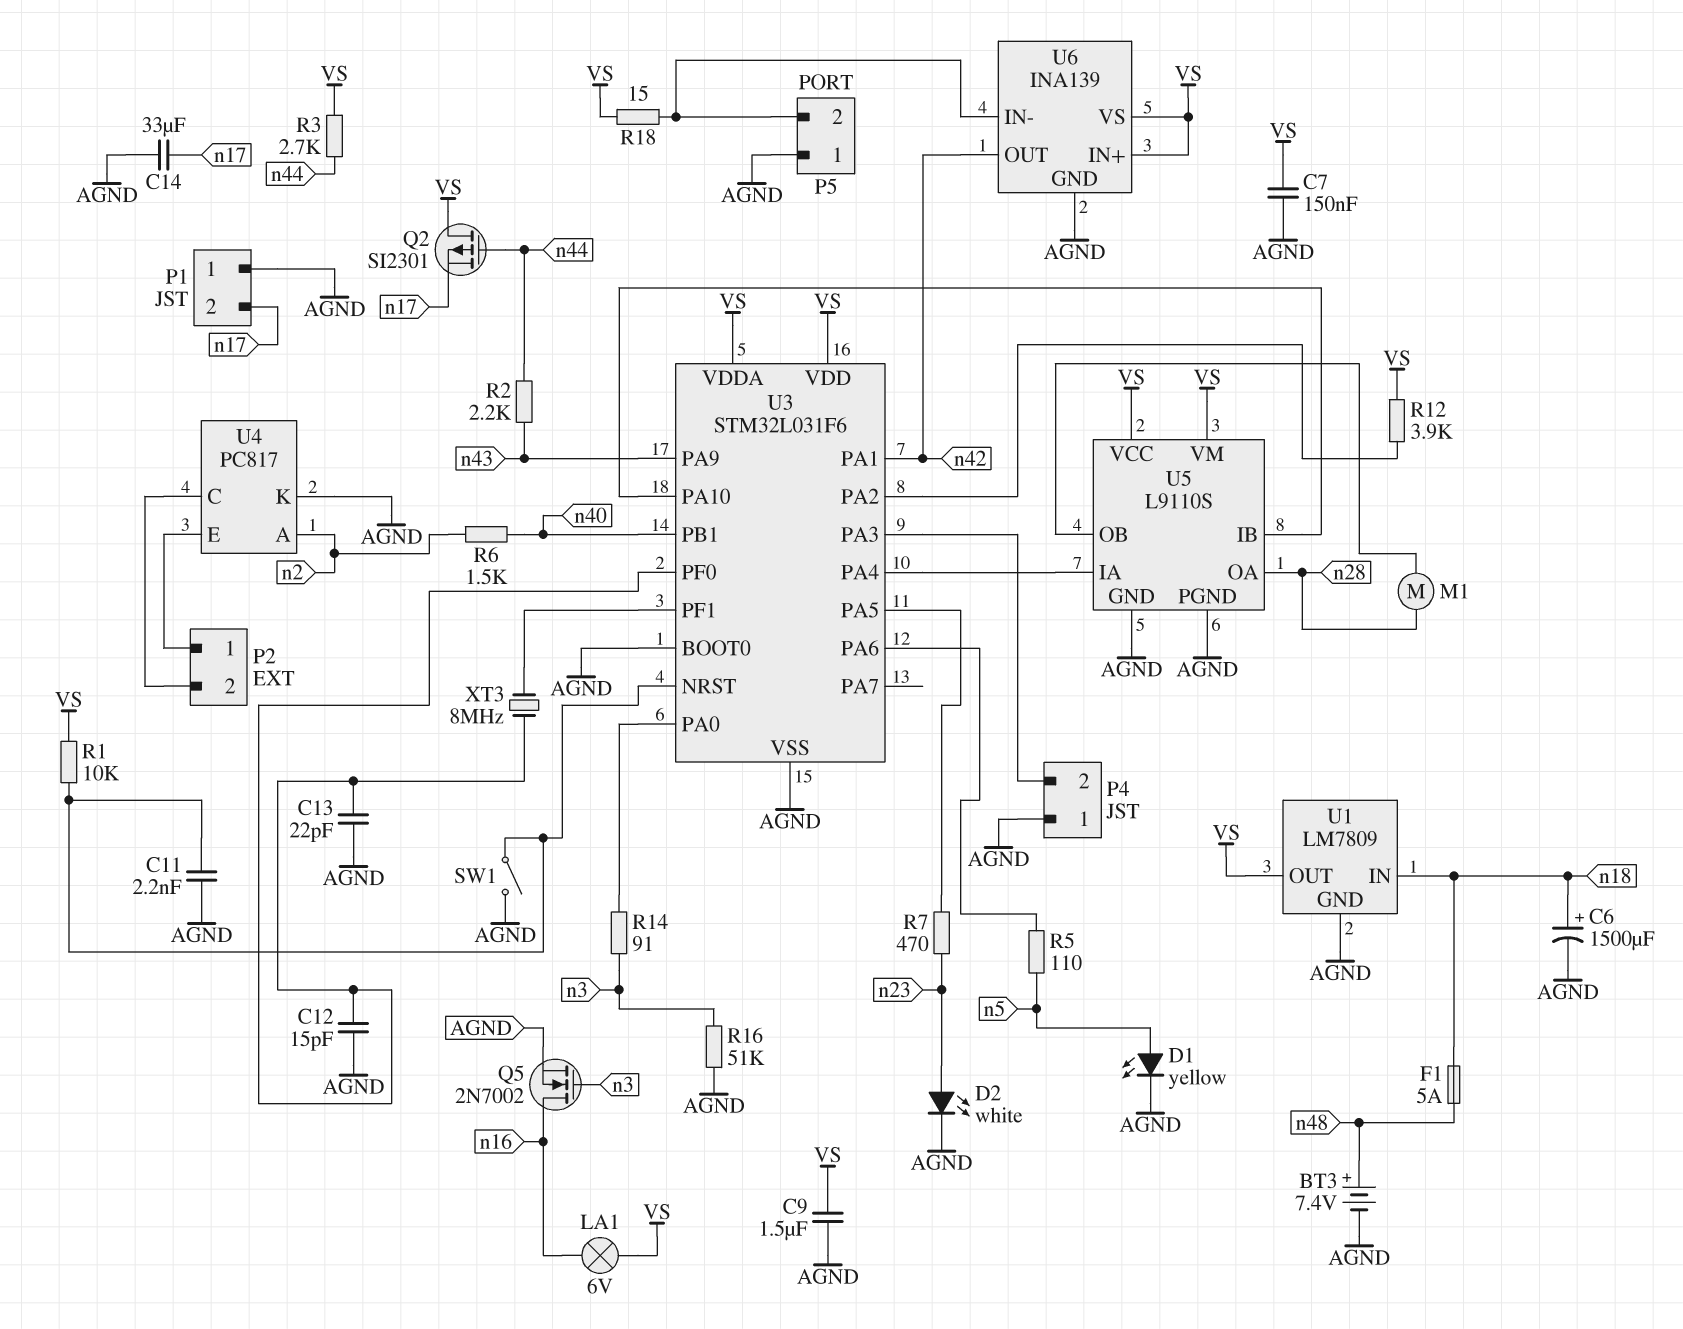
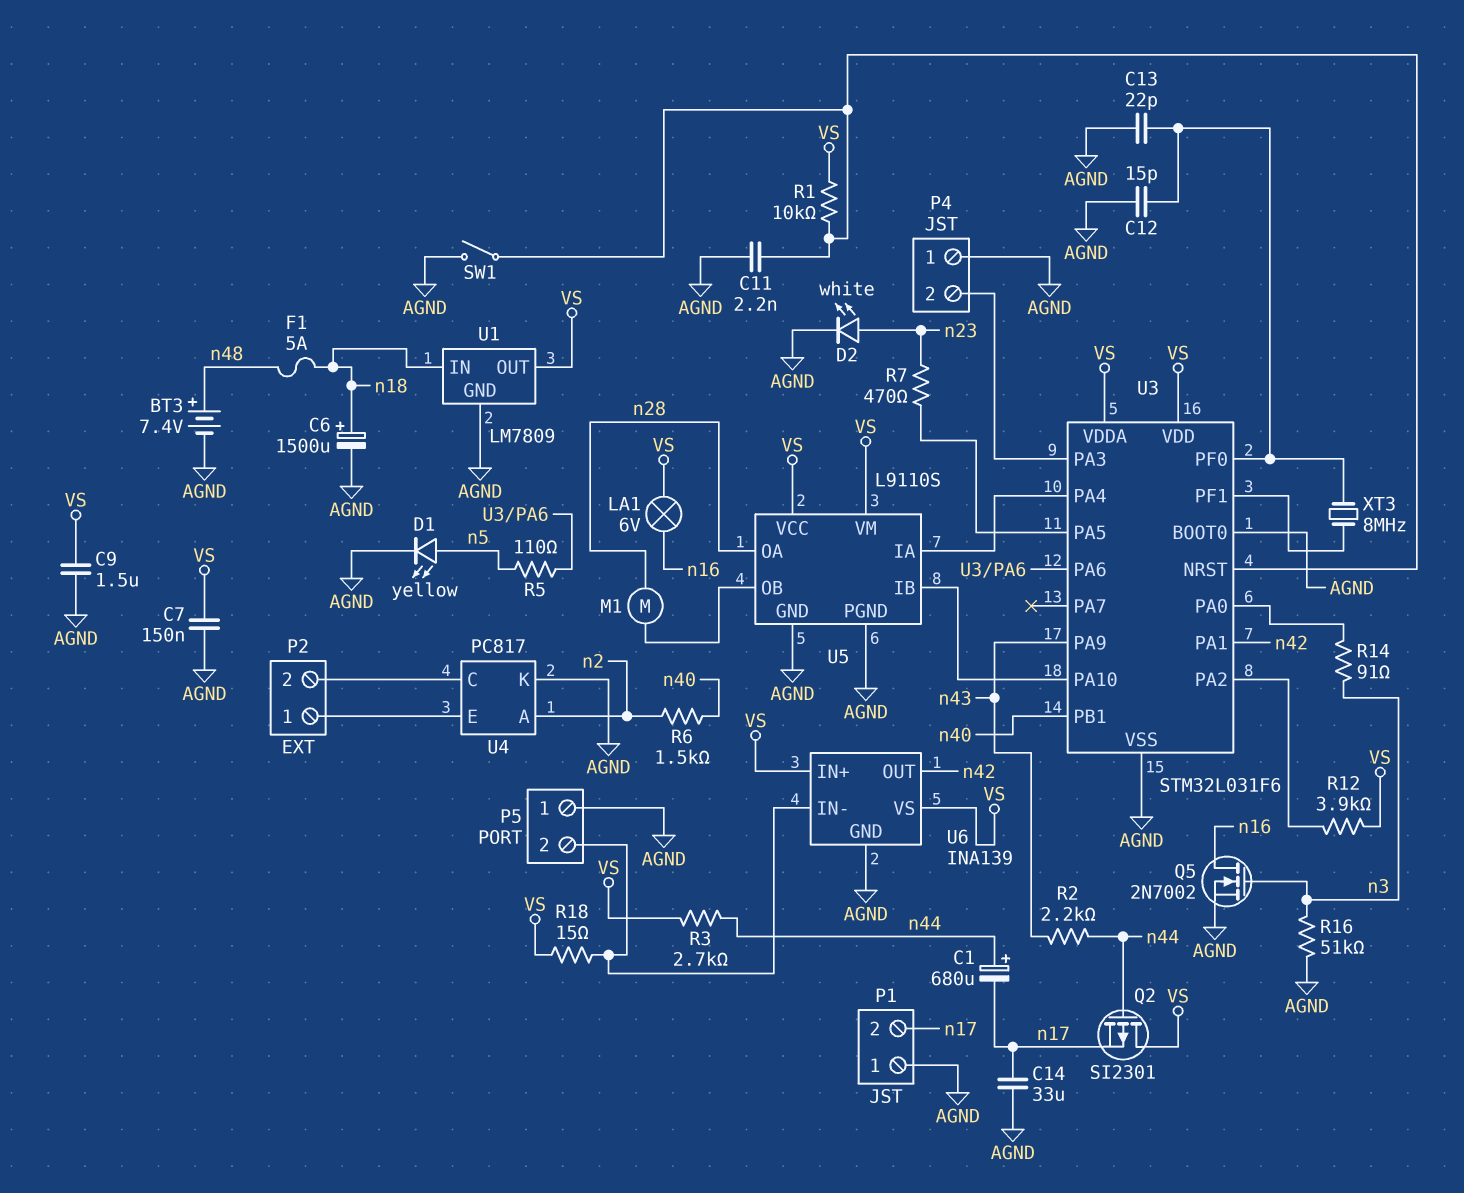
C1: none -> 680uF (plus n44, minus n17)

